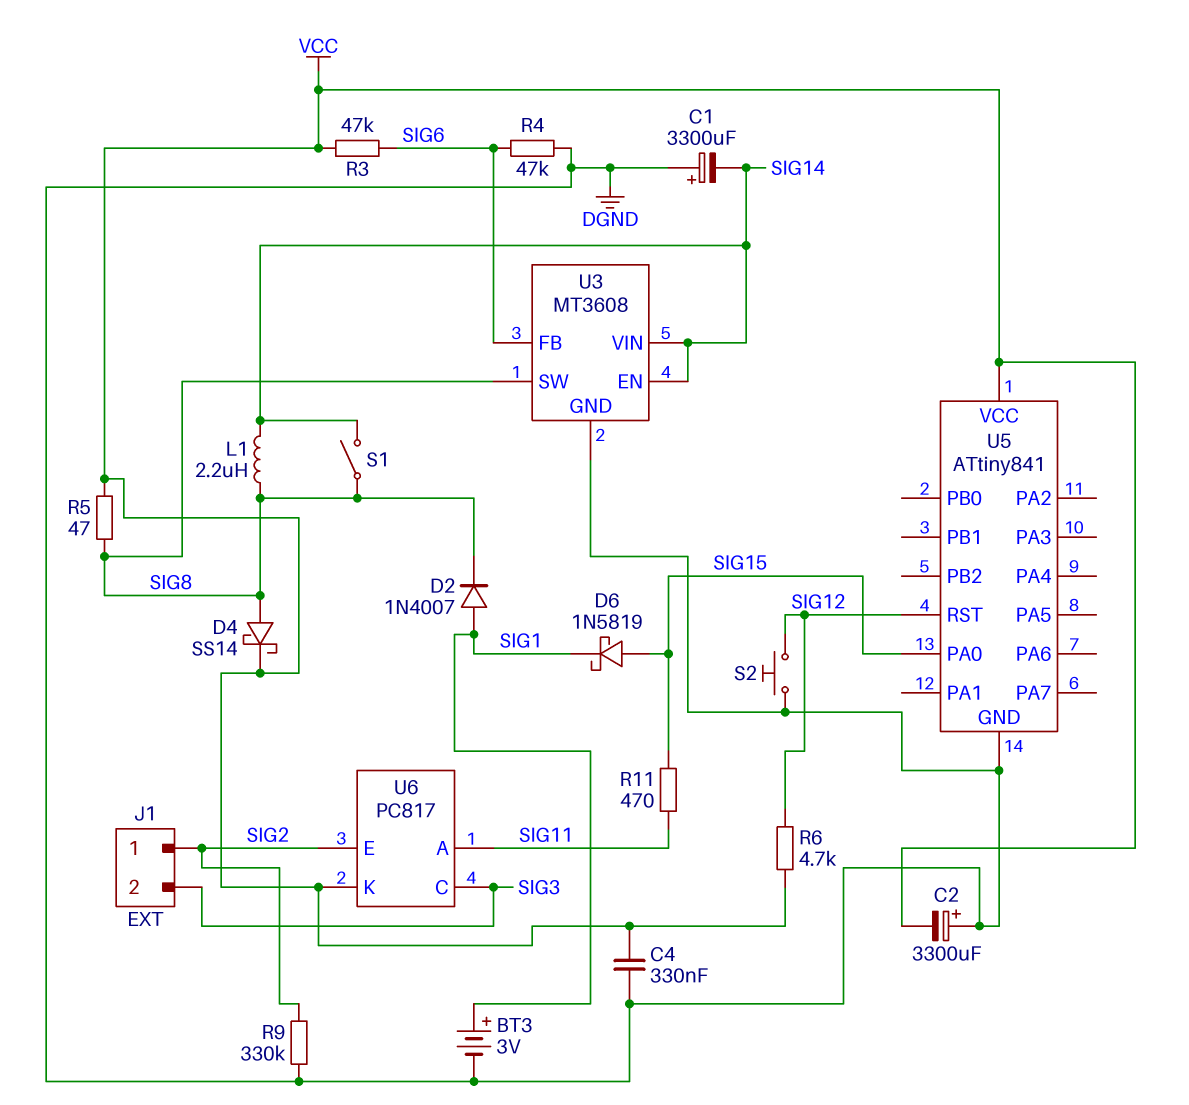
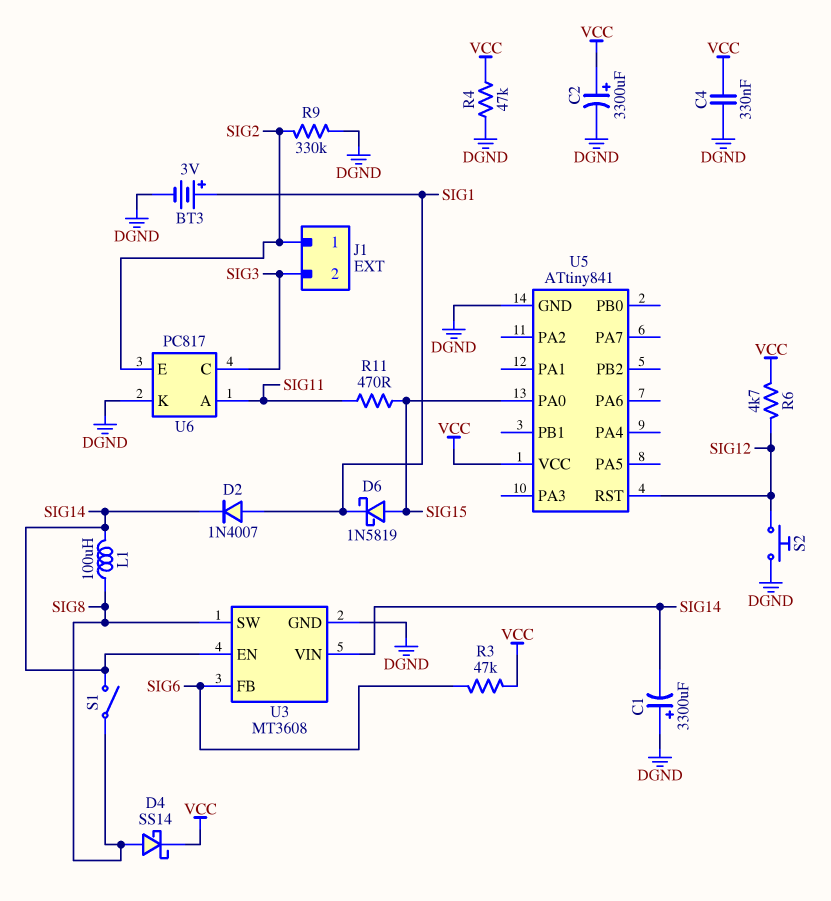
C2: 3300uF (plus DGND, minus VCC) -> 3300uF (plus VCC, minus DGND)
D2: diode 1N4007 (A SIG1, K SIG8) -> diode 1N4007 (A SIG1, K SIG14)
L1: 2.2uH (SIG8, SIG14) -> 100uH (SIG8, SIG14)
R4: 47k (DGND, SIG6) -> 47k (DGND, VCC)
R5: 47 (SIG8, VCC) -> none
U6 pin K: VCC -> DGND

